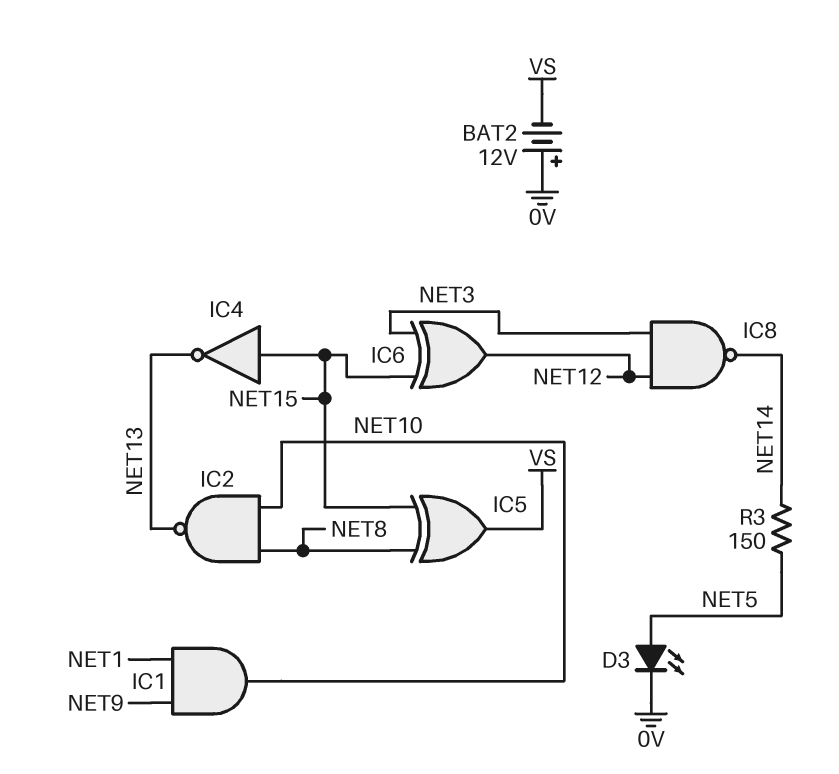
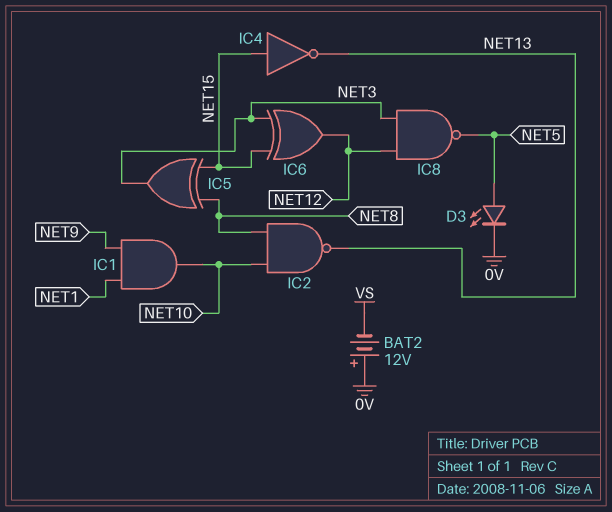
IC5: XOR (in NET8, in NET15, out VS) -> XOR (in NET8, in NET15, out NET3)
IC8: NAND (in NET3, in NET12, out NET14) -> NAND (in NET3, in NET12, out NET5)
R3: 150 (NET5, NET14) -> none

